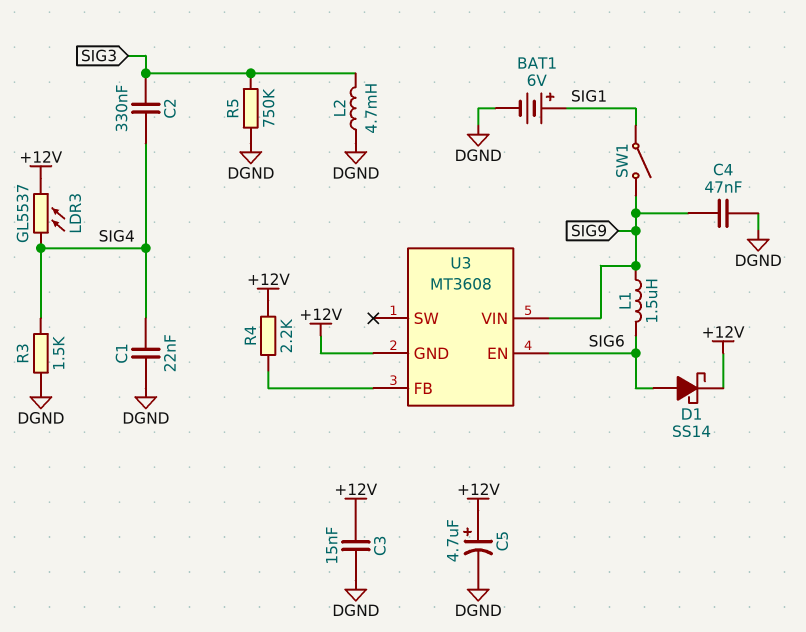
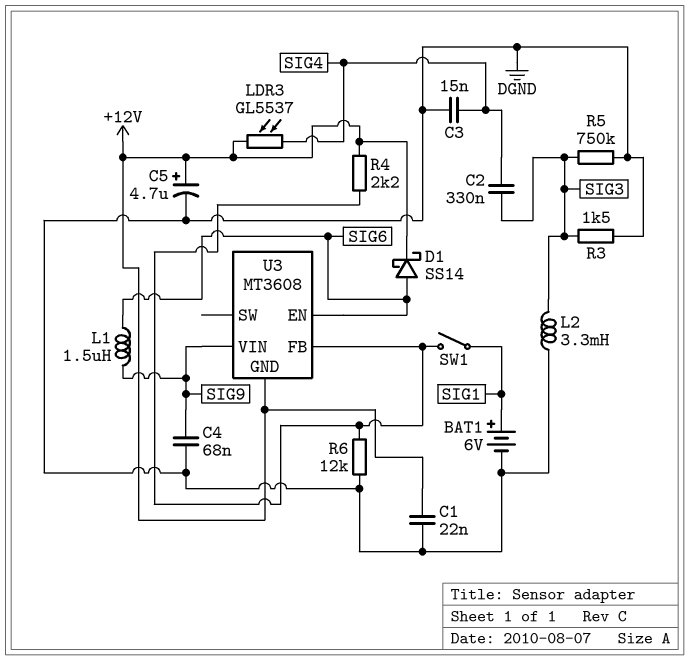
C1: 22nF (DGND, SIG4) -> 22nF (+12V, DGND)
C3: 15nF (+12V, DGND) -> 15nF (DGND, SIG4)
C4: 47nF (DGND, SIG9) -> 68nF (DGND, SIG9)
L2: 4.7mH (DGND, SIG3) -> 3.3mH (DGND, SIG3)
R3: 1.5k (DGND, SIG4) -> 1.5k (DGND, SIG3)
R6: none -> 12k (DGND, U3/FB)
SW1: switch (SIG1, SIG9) -> switch (SIG1, U3/FB)

